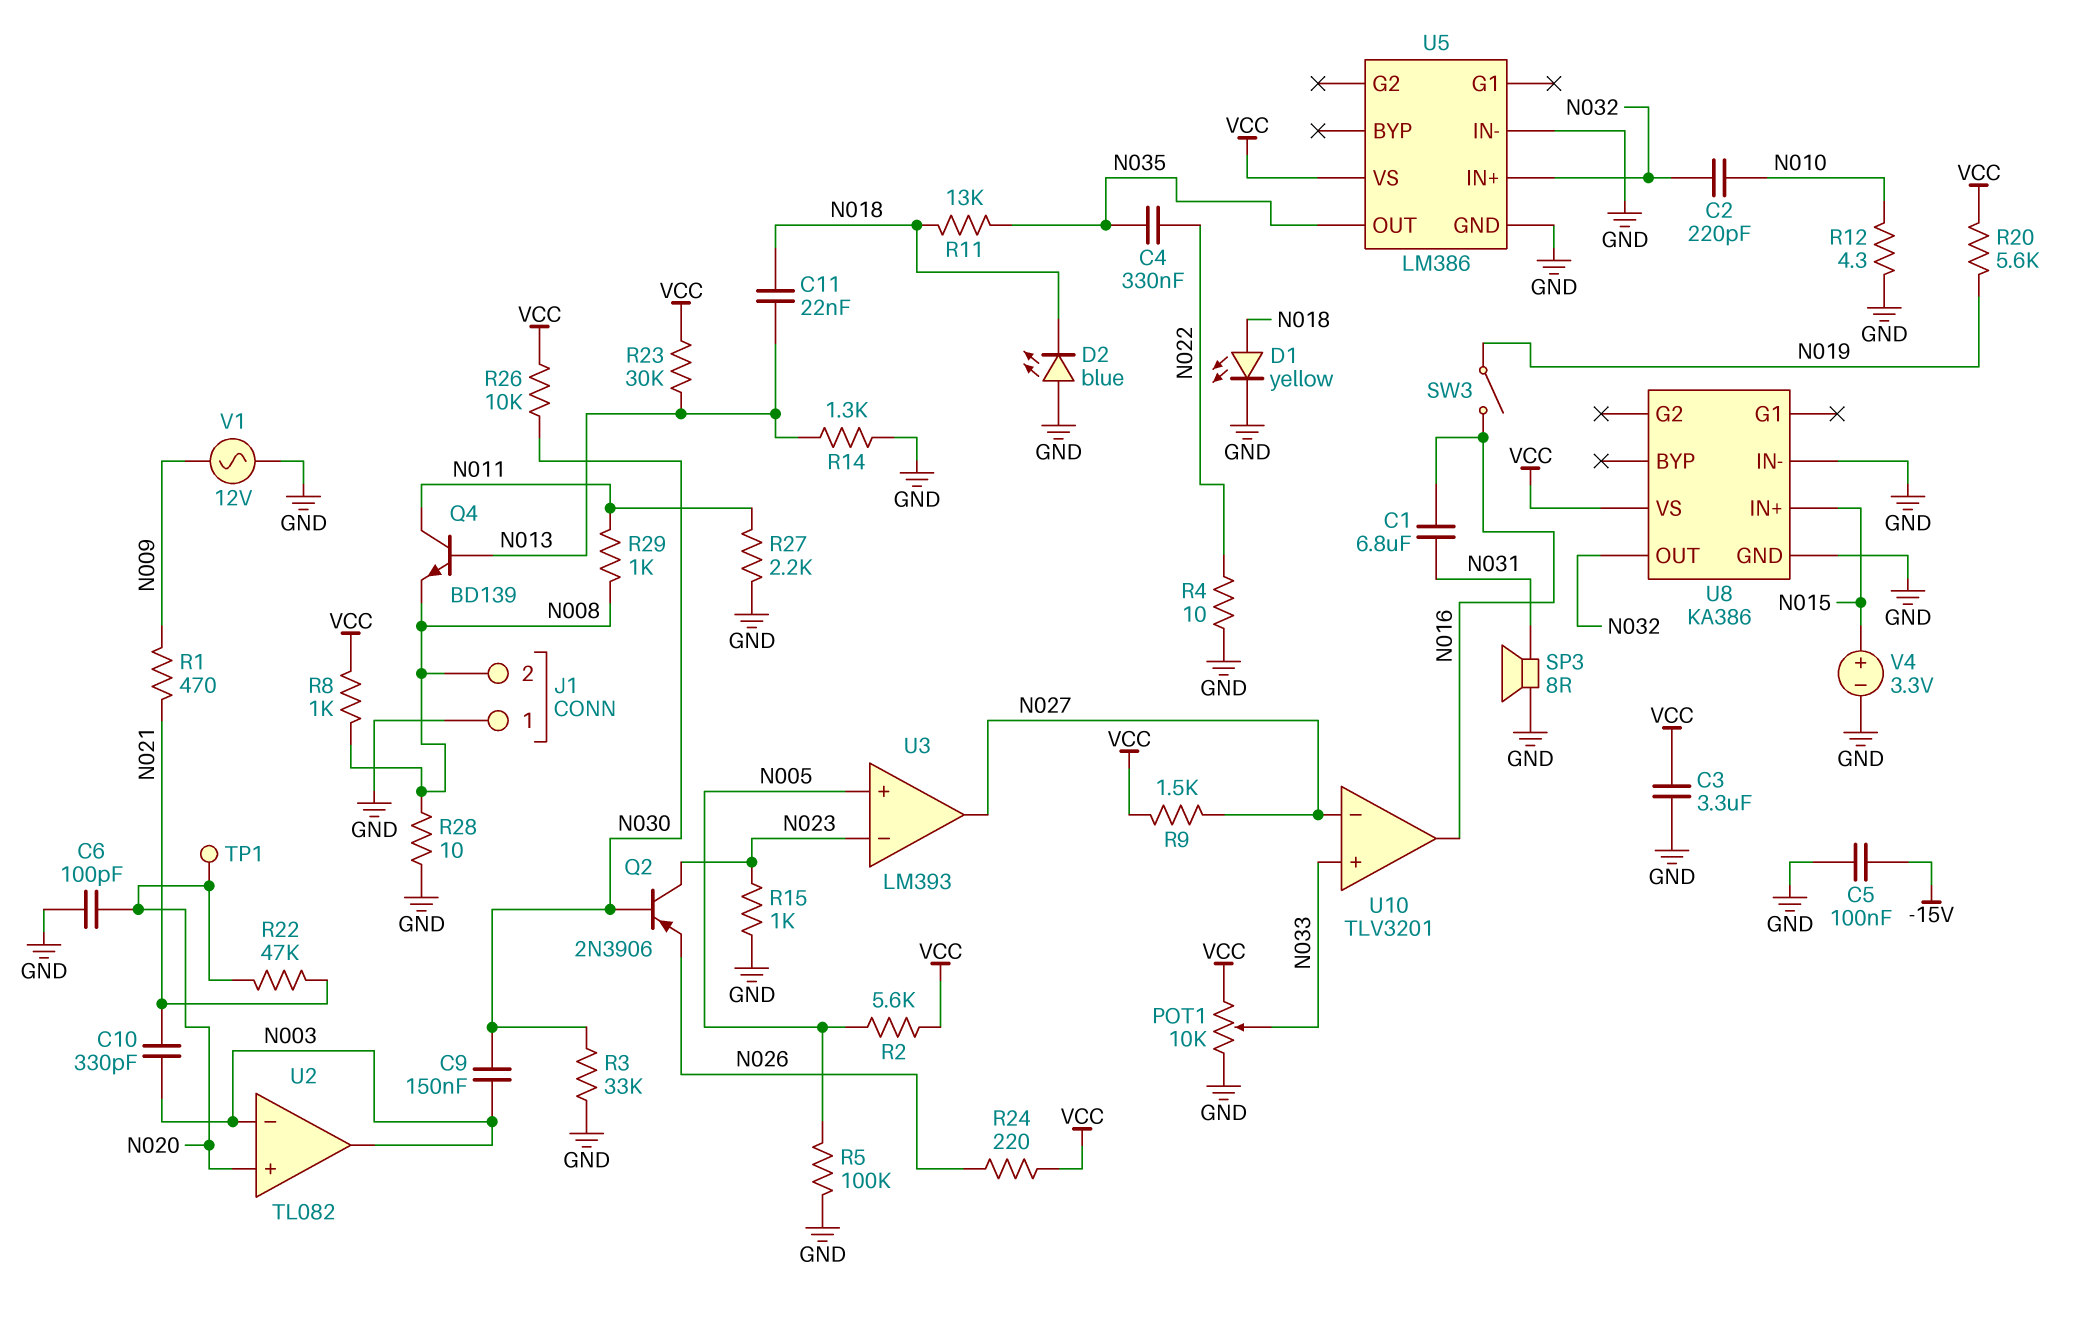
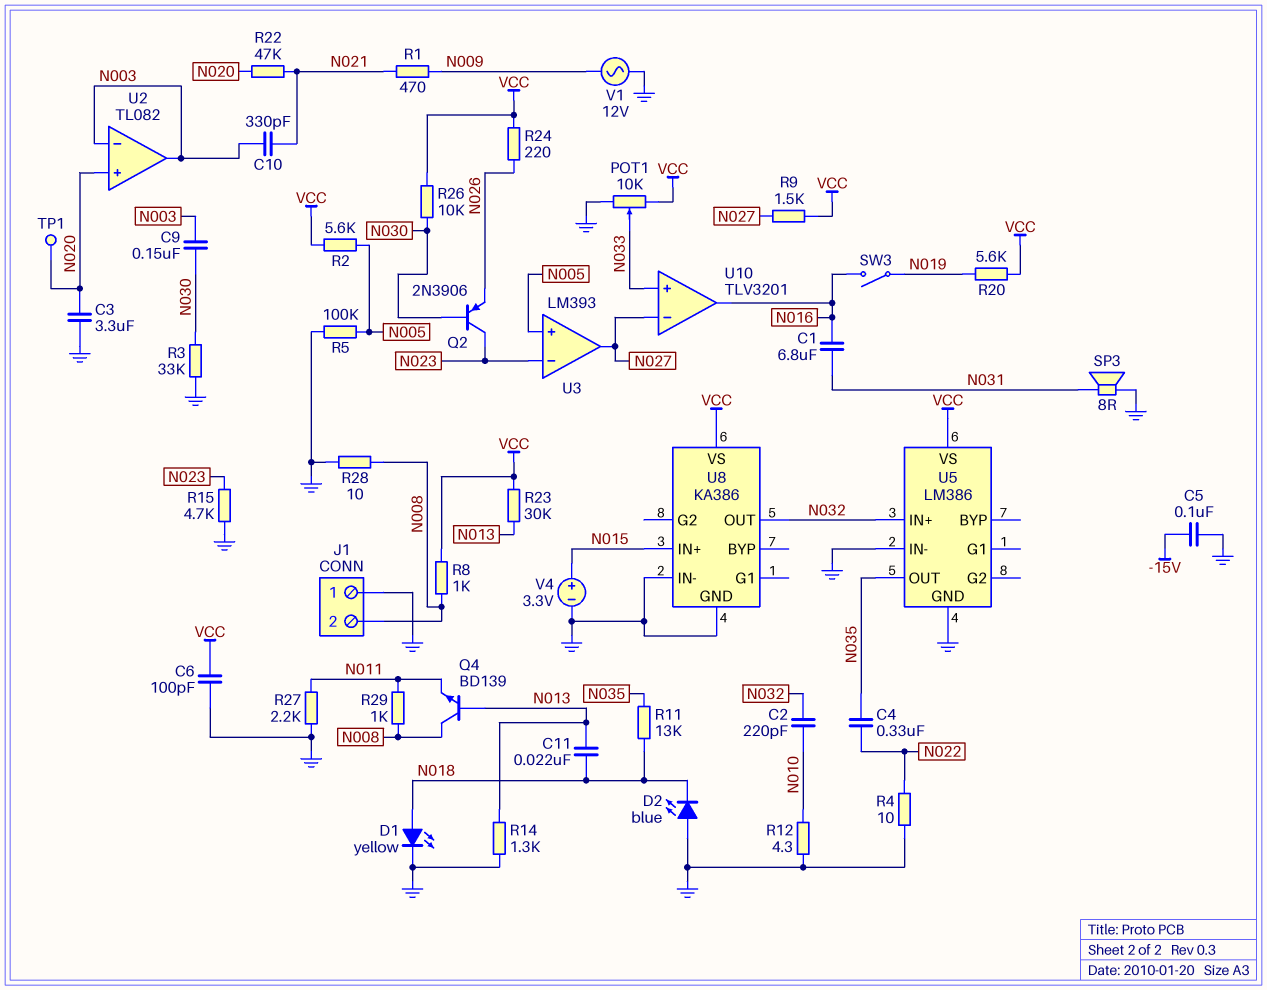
C3: 3.3uF (GND, VCC) -> 3.3uF (GND, N020)
C6: 100pF (GND, N020) -> 100pF (GND, VCC)
Q4: NPN BD139 (B N013, C N011, E N008) -> NPN BD139 (B N013, C N008, E N011)
R15: 1k (GND, N023) -> 4.7k (GND, N023)

